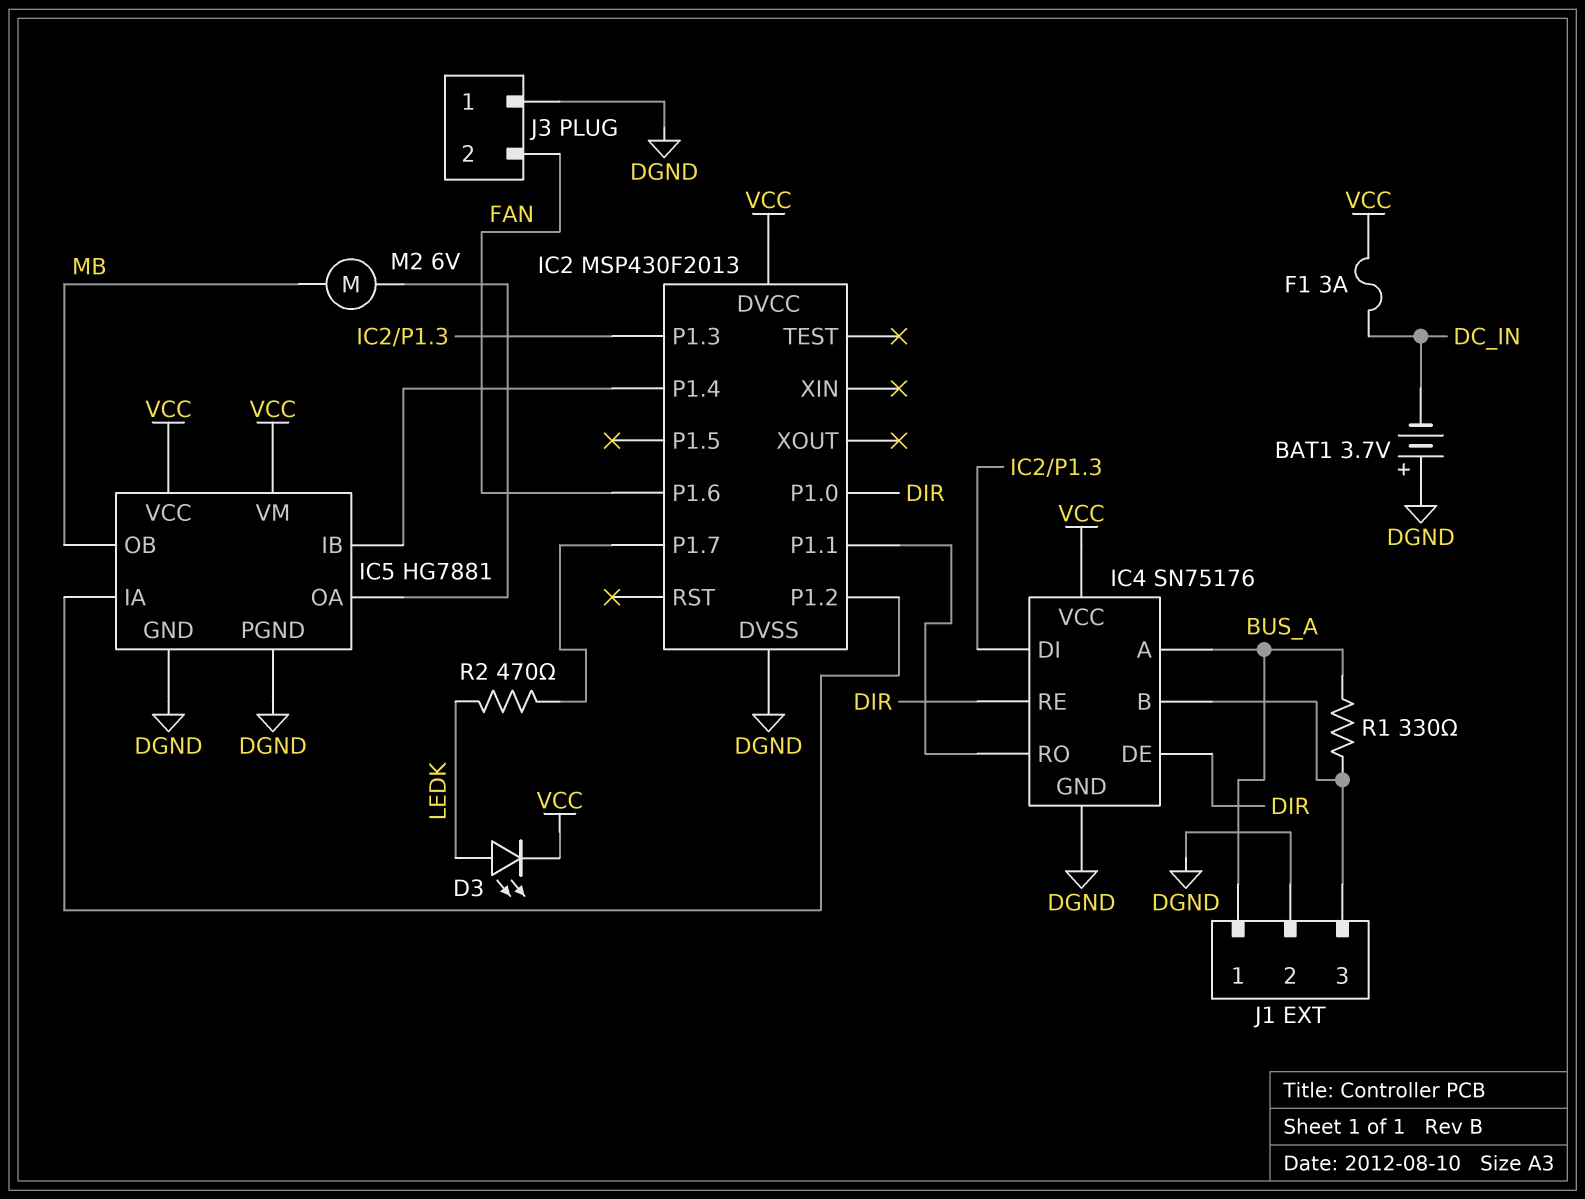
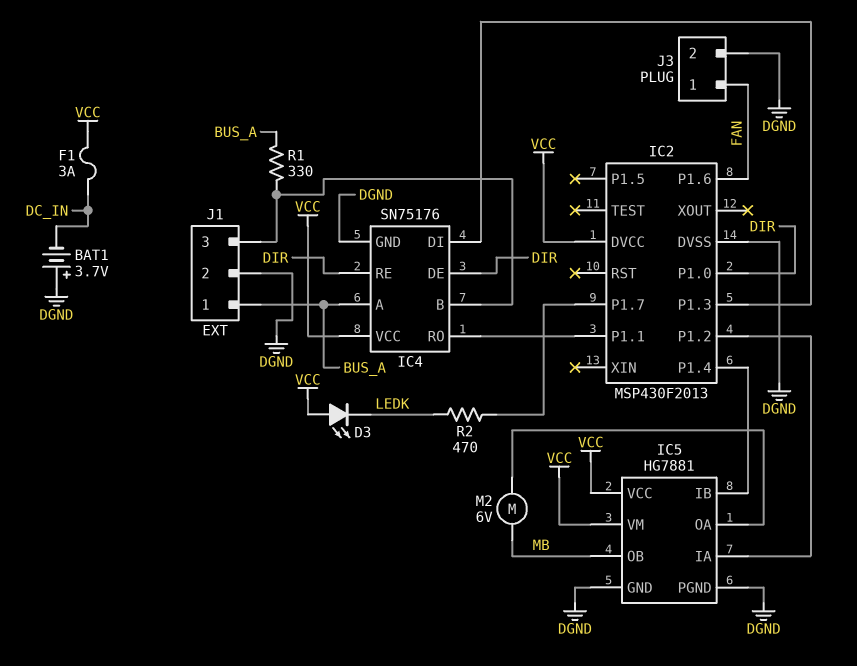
D3: LED (A LEDK, K VCC) -> LED (A VCC, K LEDK)
J3 pin 1: DGND -> FAN
J3 pin 2: FAN -> DGND

